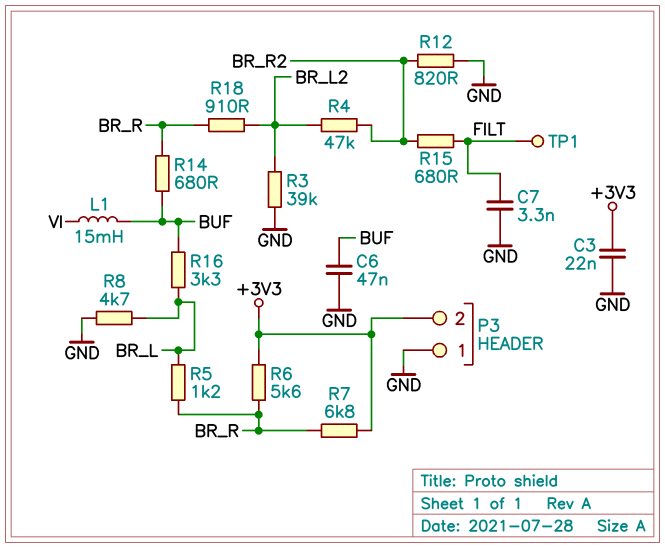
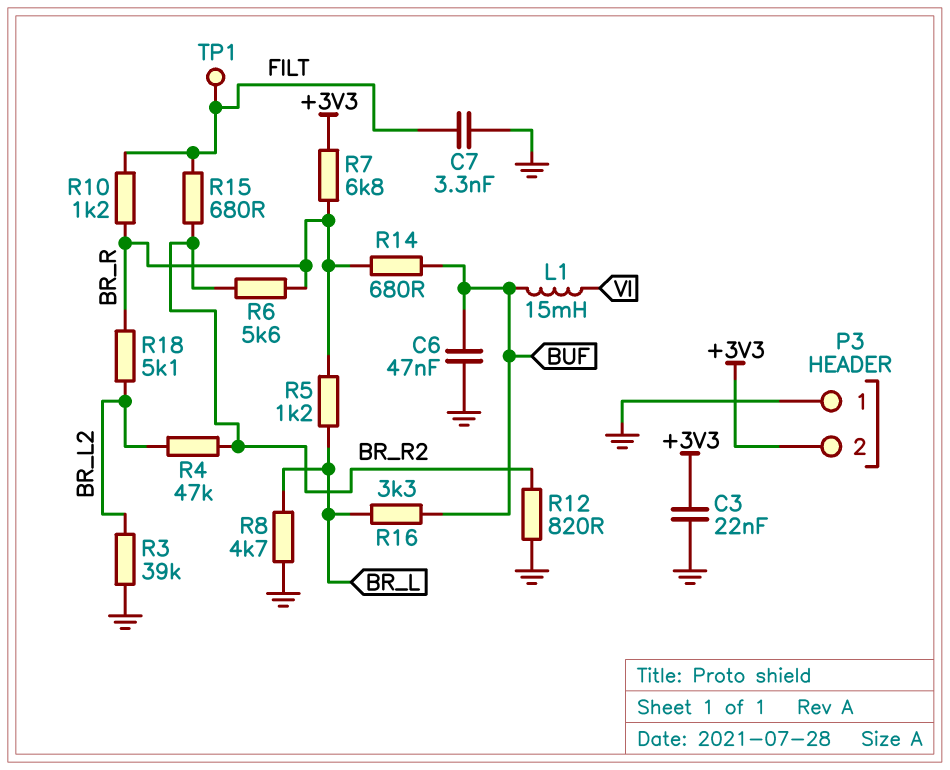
R6: 5.6k (+3V3, BR_R) -> 5.6k (BR_R, BR_R2)
R10: none -> 1.2k (BR_R, FILT)
R18: 910 (BR_L2, BR_R) -> 5.1k (BR_L2, BR_R)

